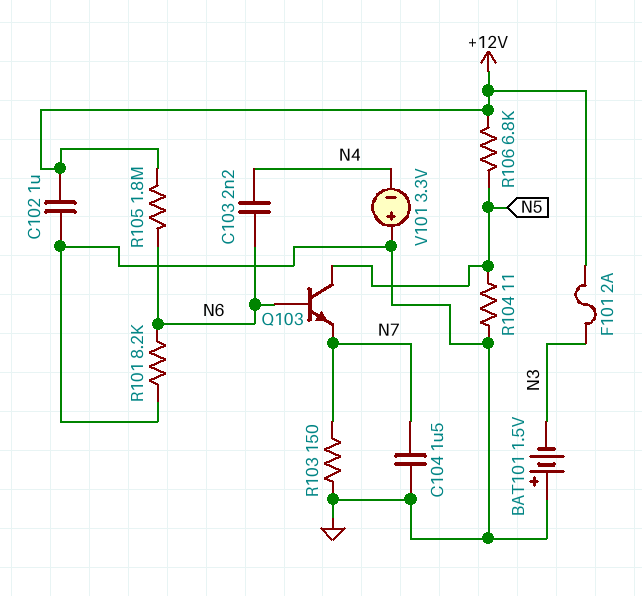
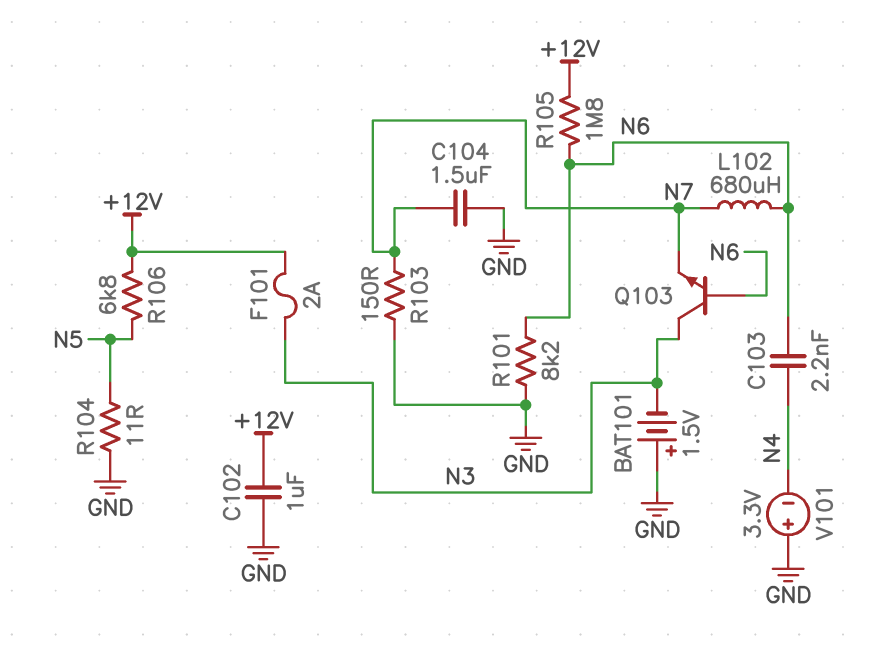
L102: none -> 680uH (N6, N7)
Q103: NPN (B N6, C N5, E N7) -> NPN (B N6, C N3, E N7)

